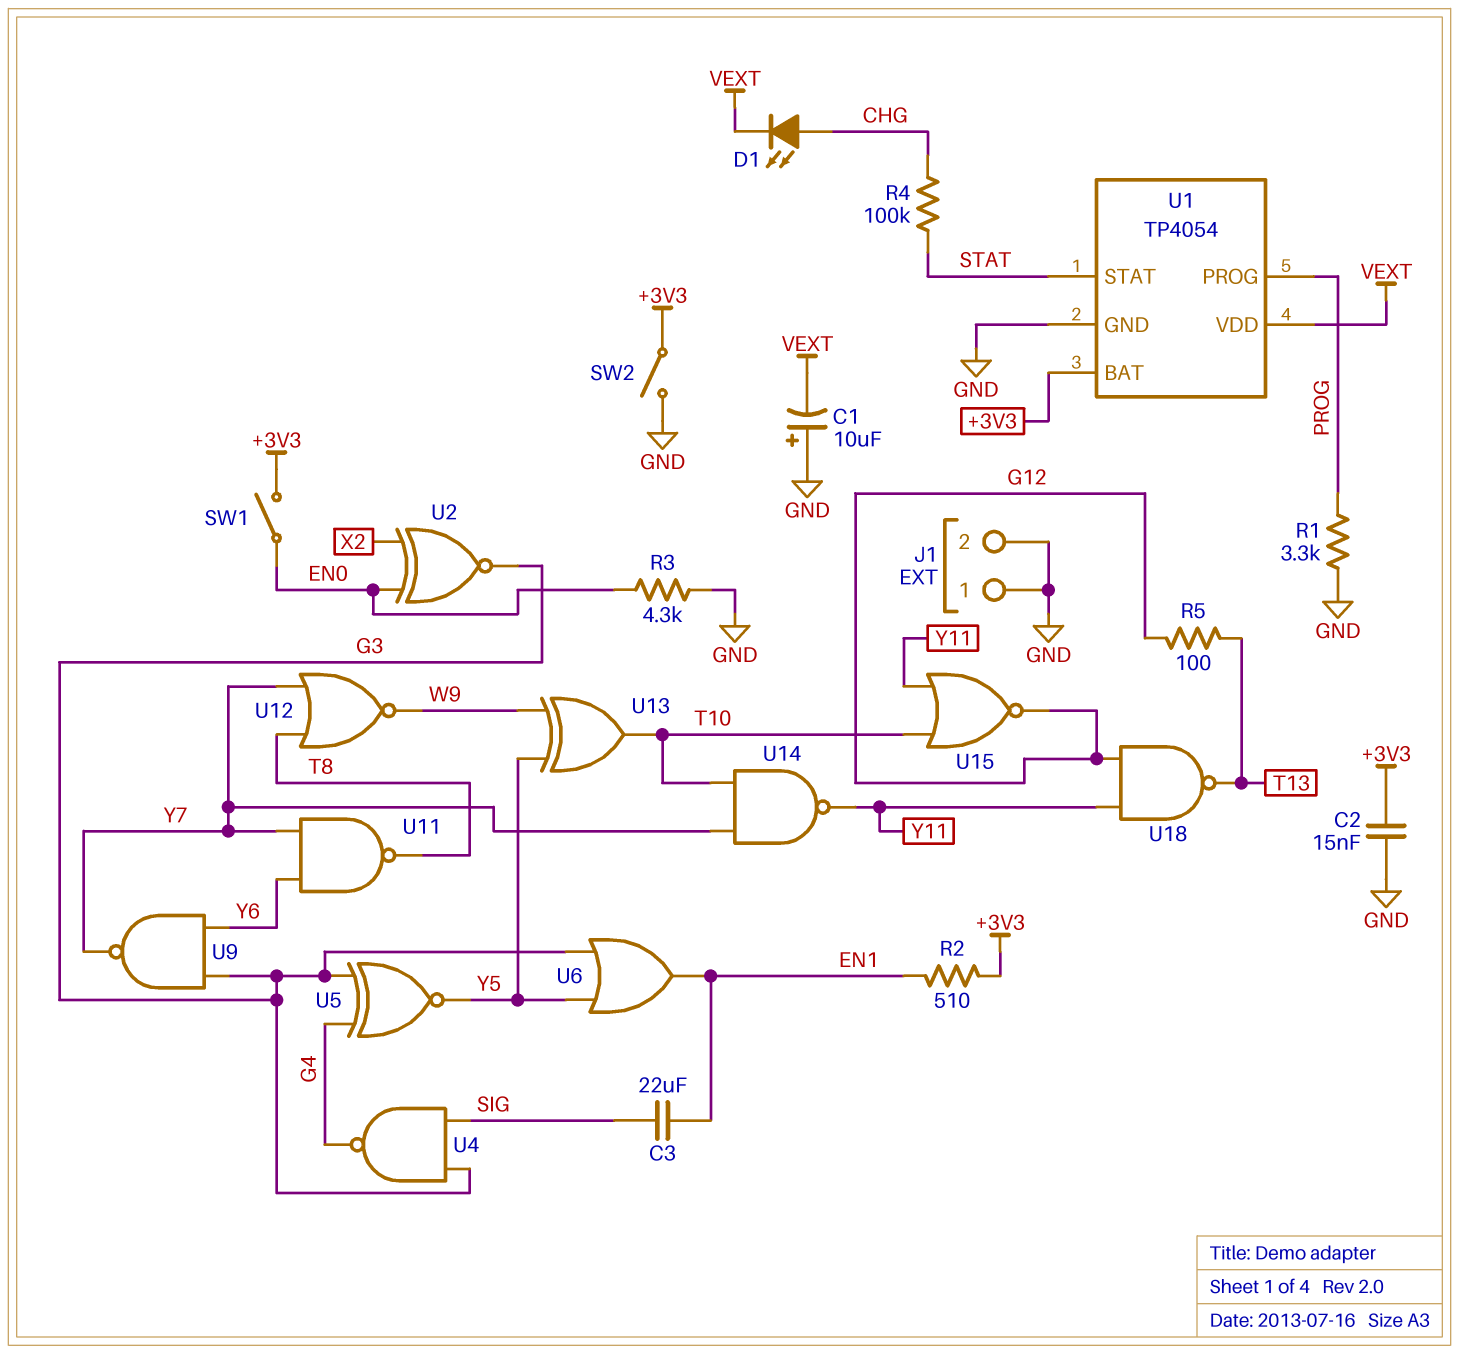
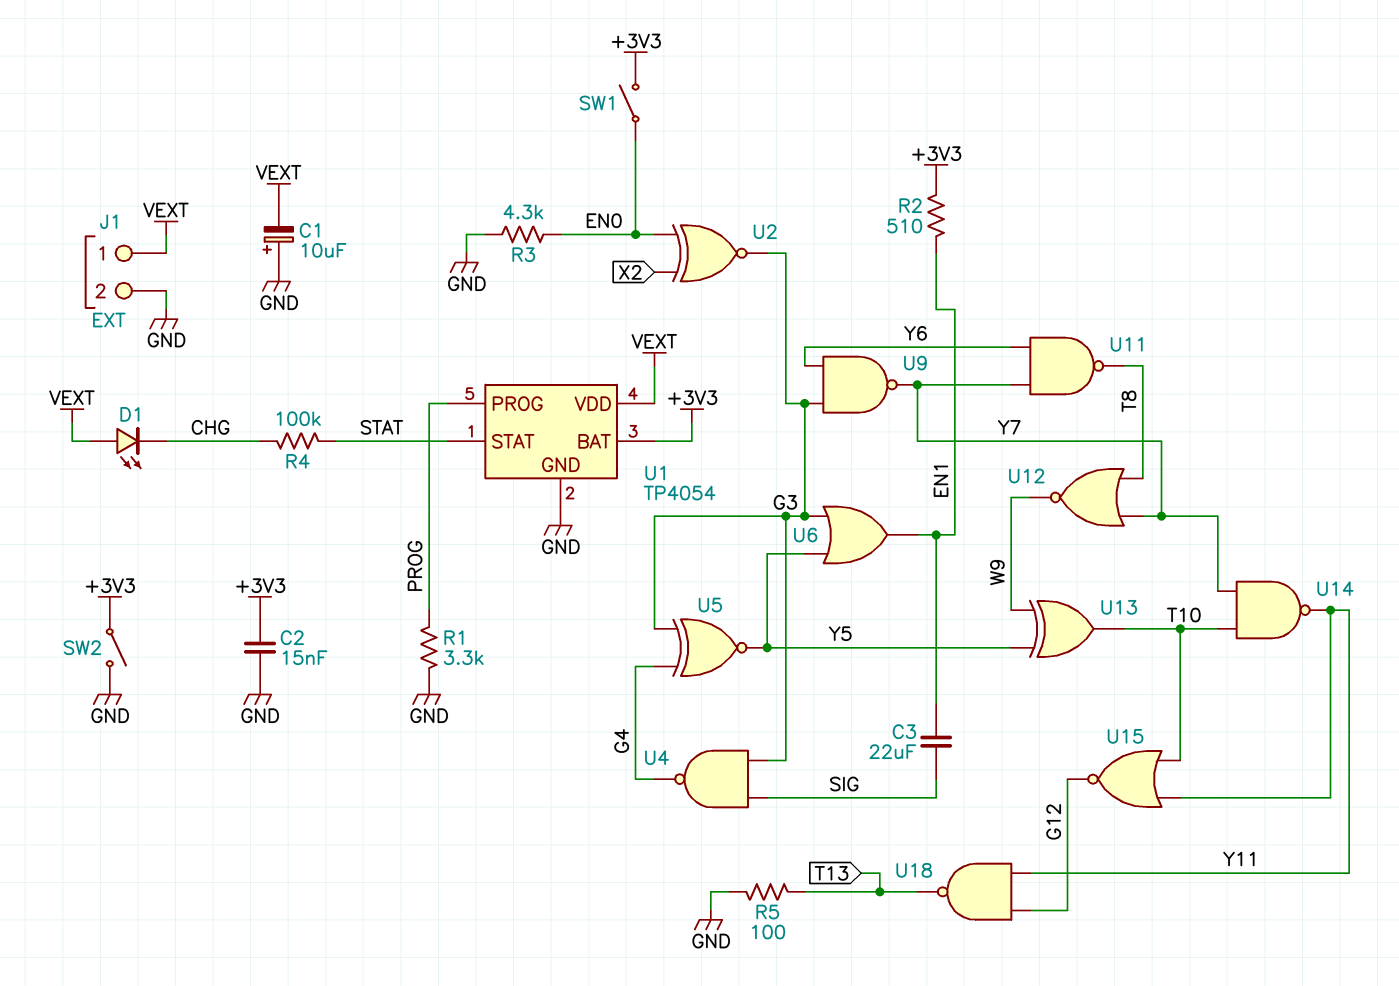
D1: LED (A CHG, K VEXT) -> LED (A VEXT, K CHG)
J1 pin 1: GND -> VEXT
R5: 100 (G12, T13) -> 100 (GND, T13)

